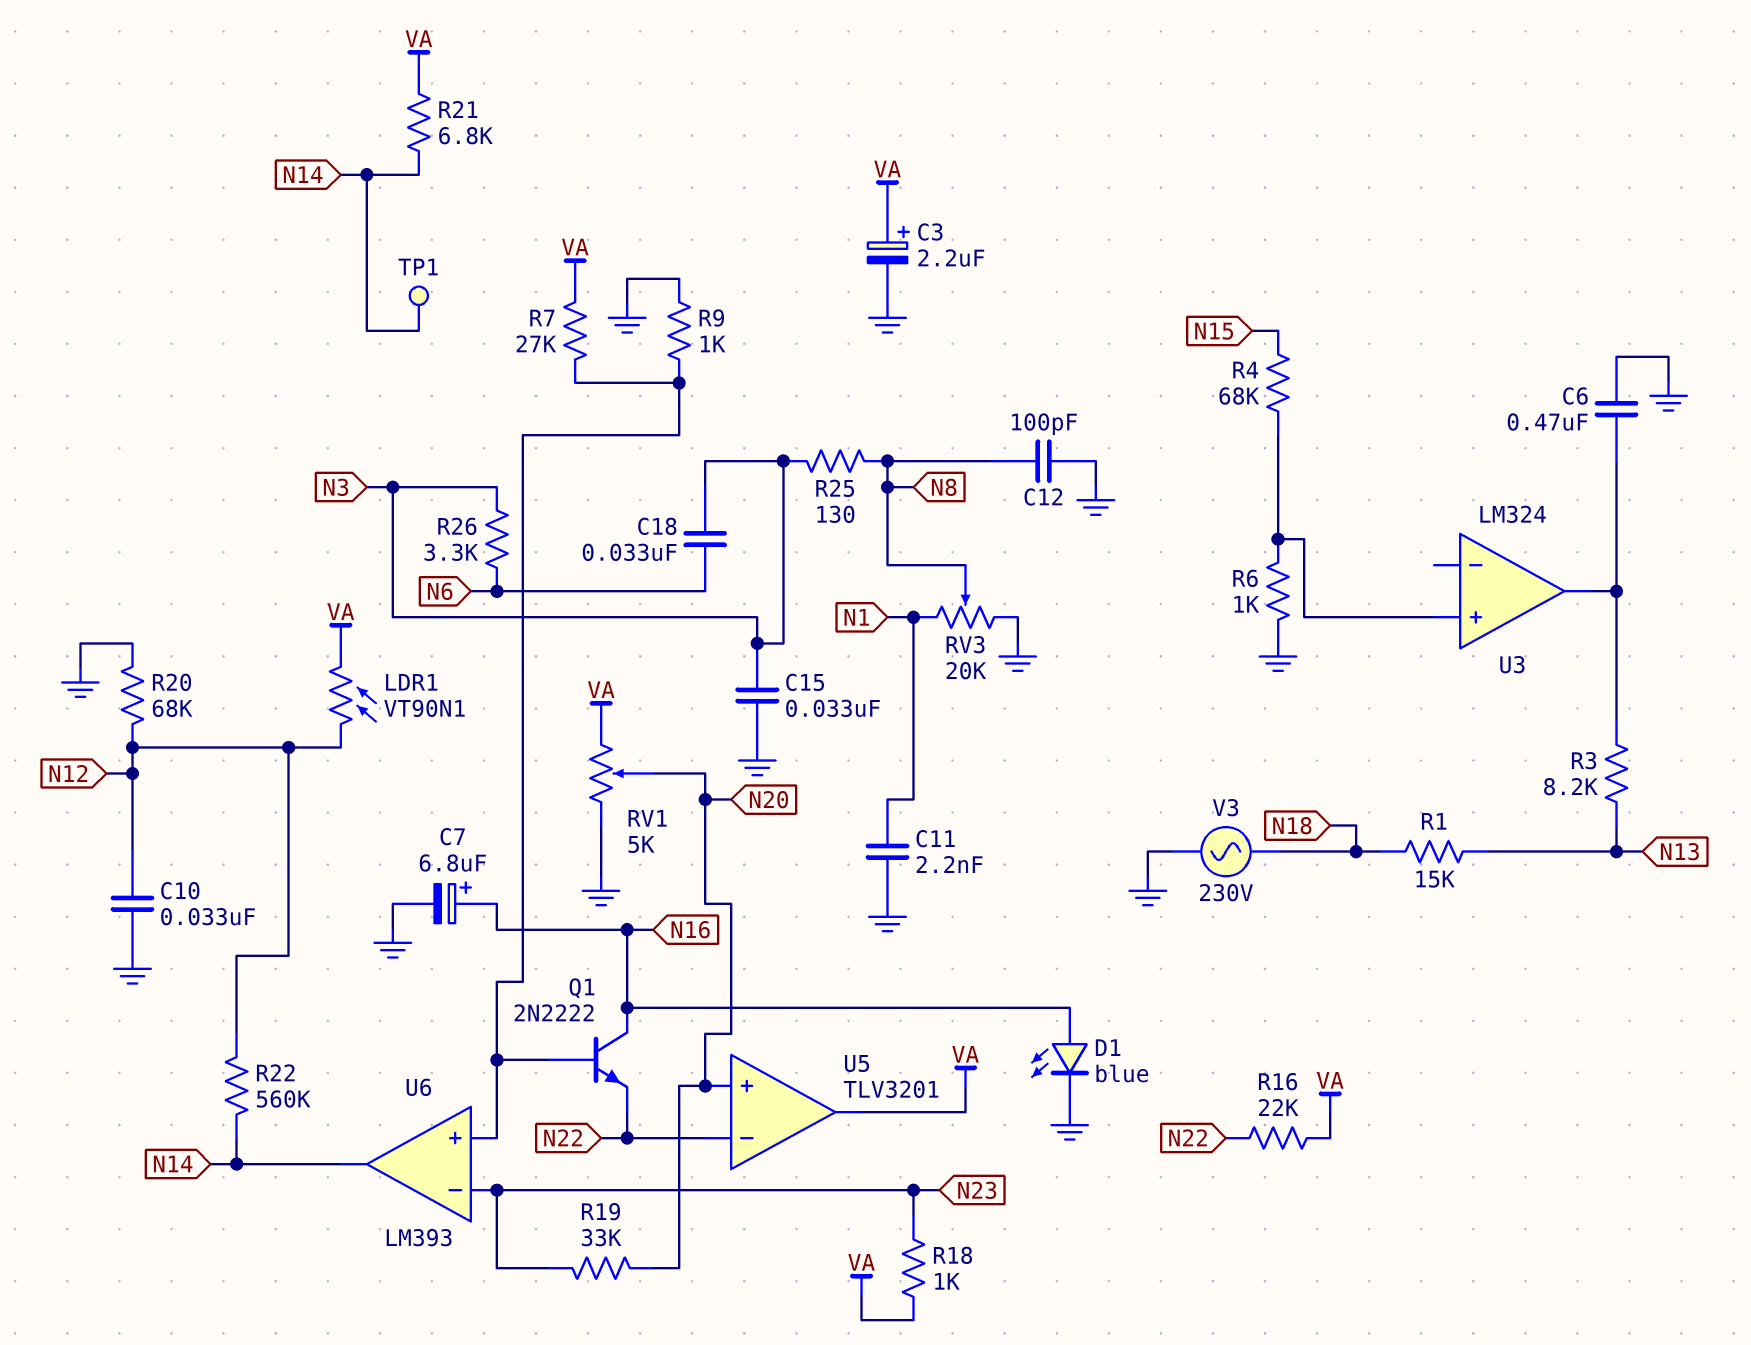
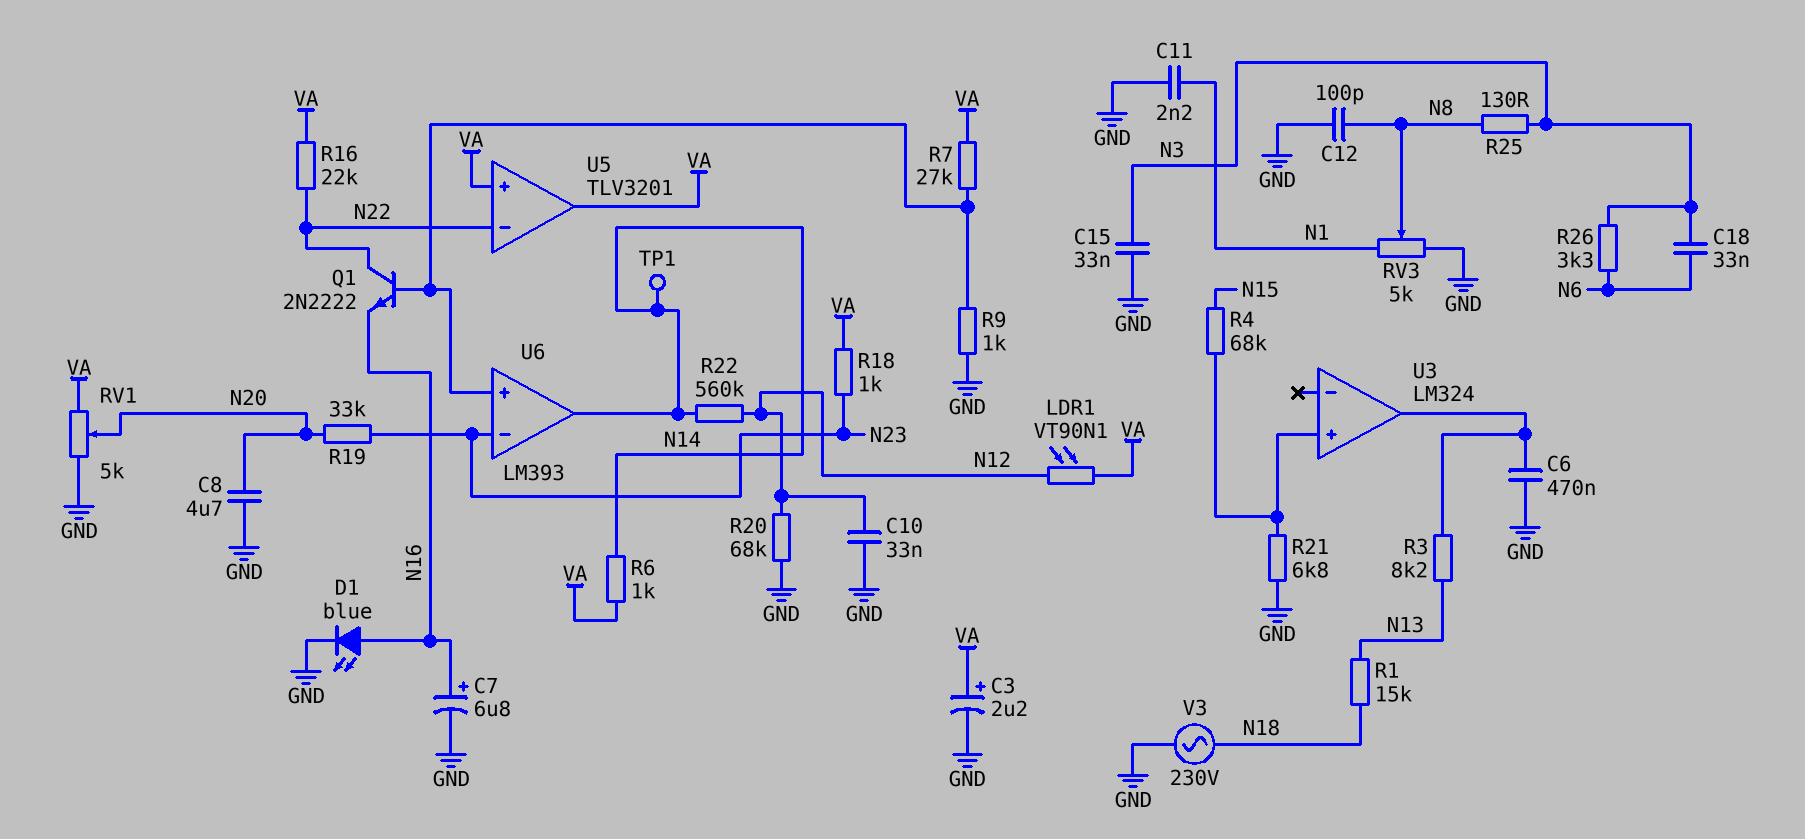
C8: none -> 4.7uF (GND, N20)
Q1: NPN 2N2222 (B U6/in+, C N16, E N22) -> NPN 2N2222 (B U6/in+, C N22, E N16)
R6: 1k (GND, U3/in+) -> 1k (N14, VA)
R21: 6.8k (N14, VA) -> 6.8k (GND, U3/in+)
RV3: 20k (GND, N1, wiper N8) -> 5k (GND, N1, wiper N8)
U5 pin in+: N20 -> VA

